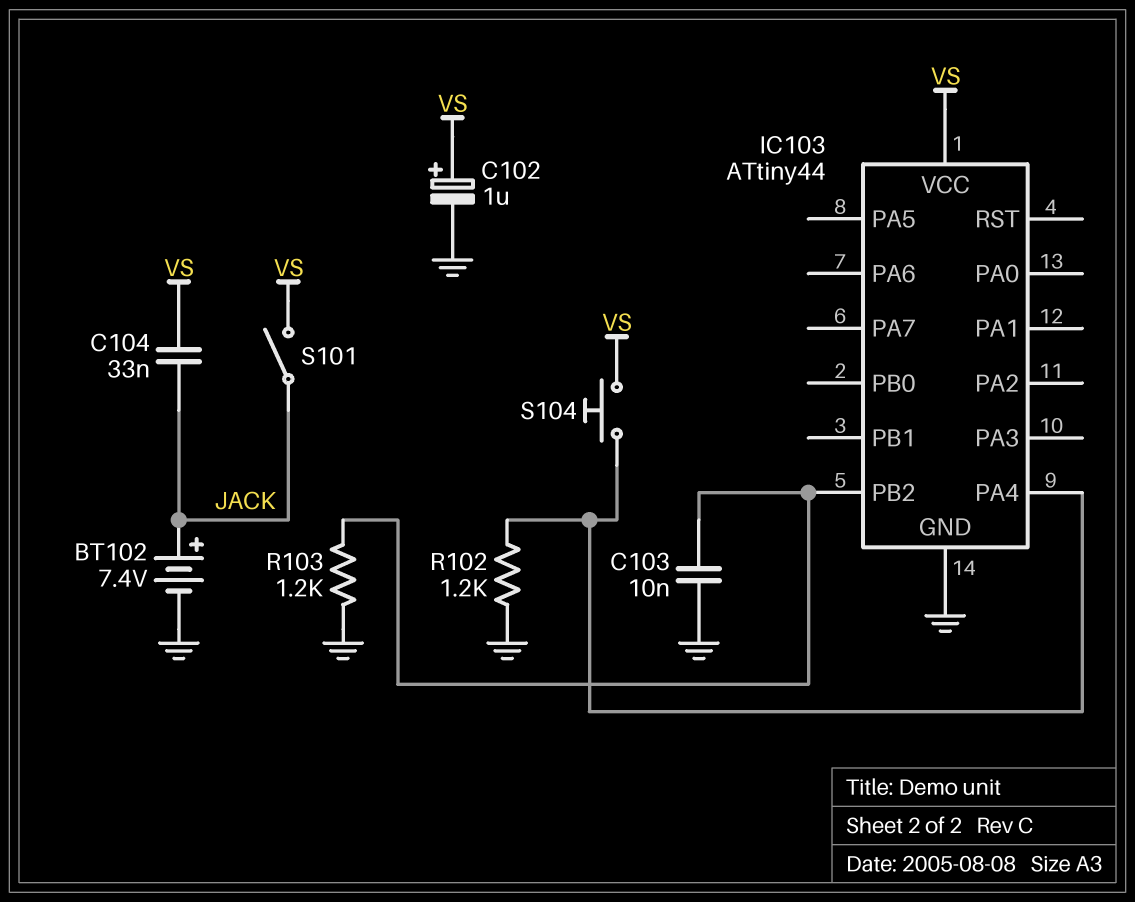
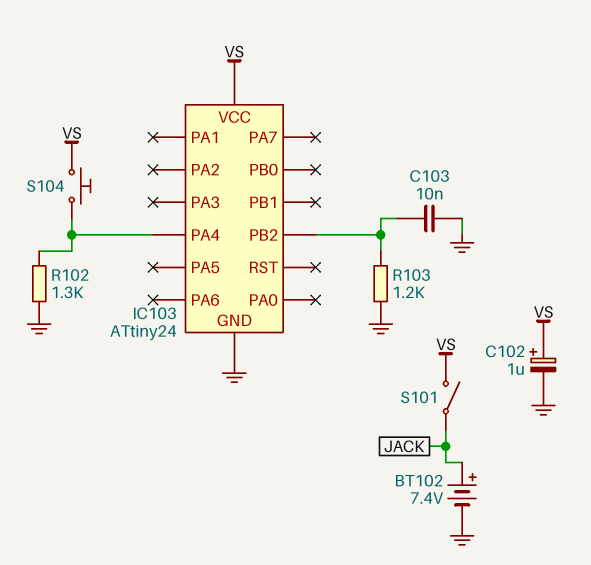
C104: 33nF (JACK, VS) -> none
IC103: ATtiny44 -> ATtiny24
R102: 1.2k (GND, IC103/PA4) -> 1.3k (GND, IC103/PA4)

